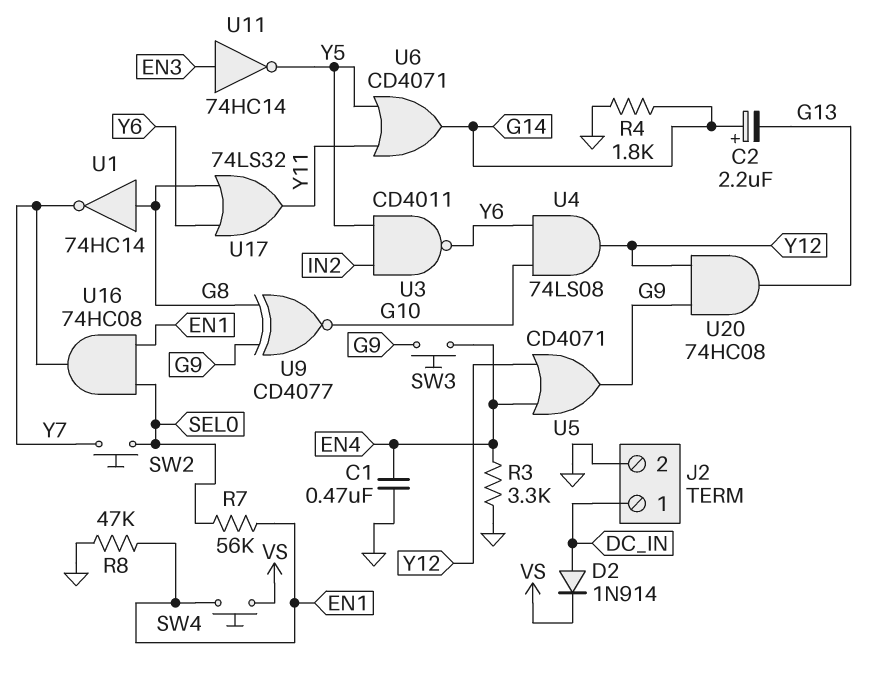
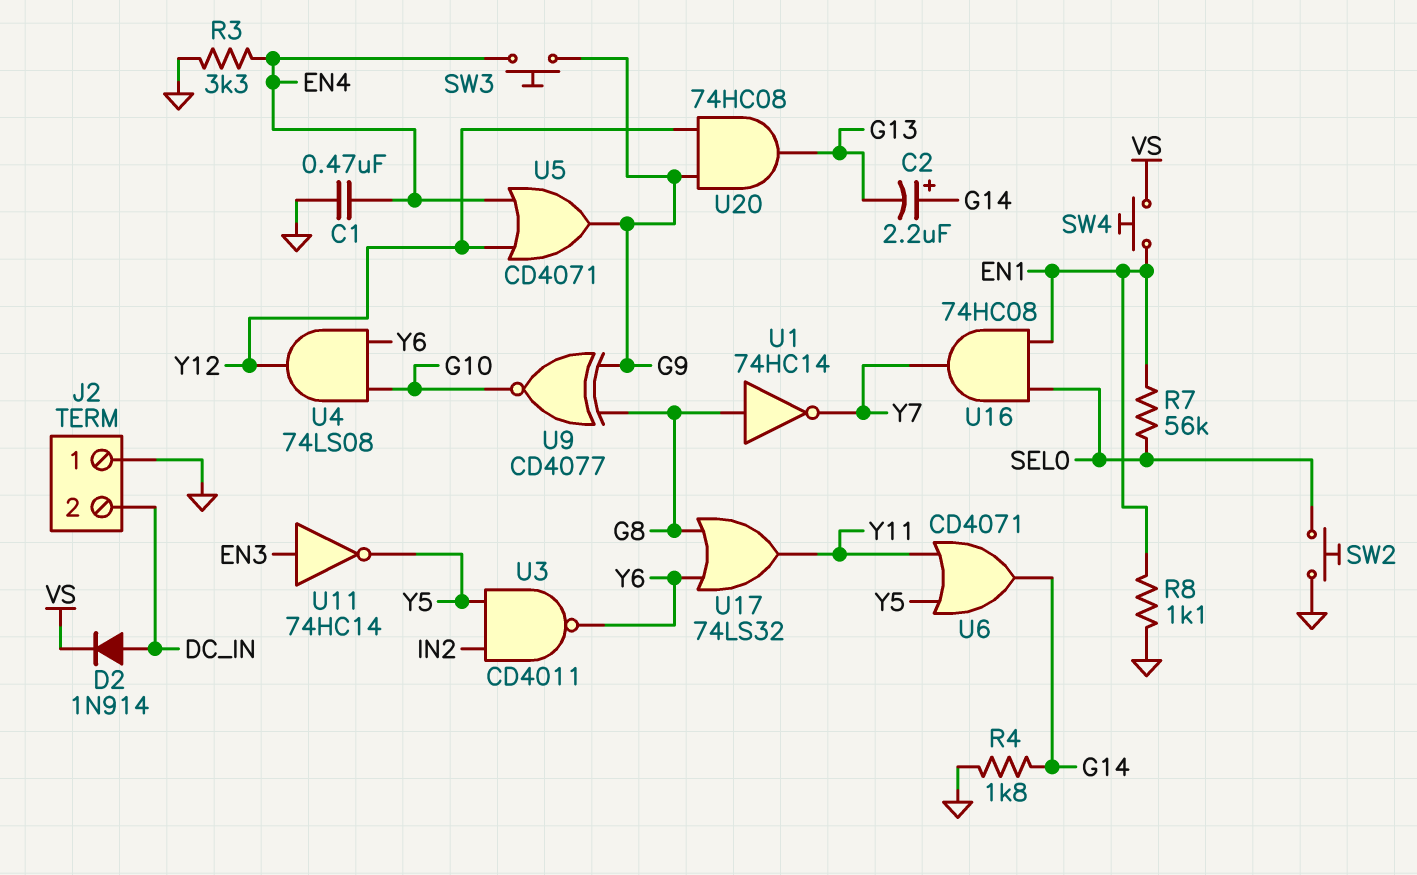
J2 pin 1: DC_IN -> GND
J2 pin 2: GND -> DC_IN
R8: 47k (EN1, GND) -> 1.1k (EN1, GND)
SW2: button (SEL0, Y7) -> button (GND, SEL0)

